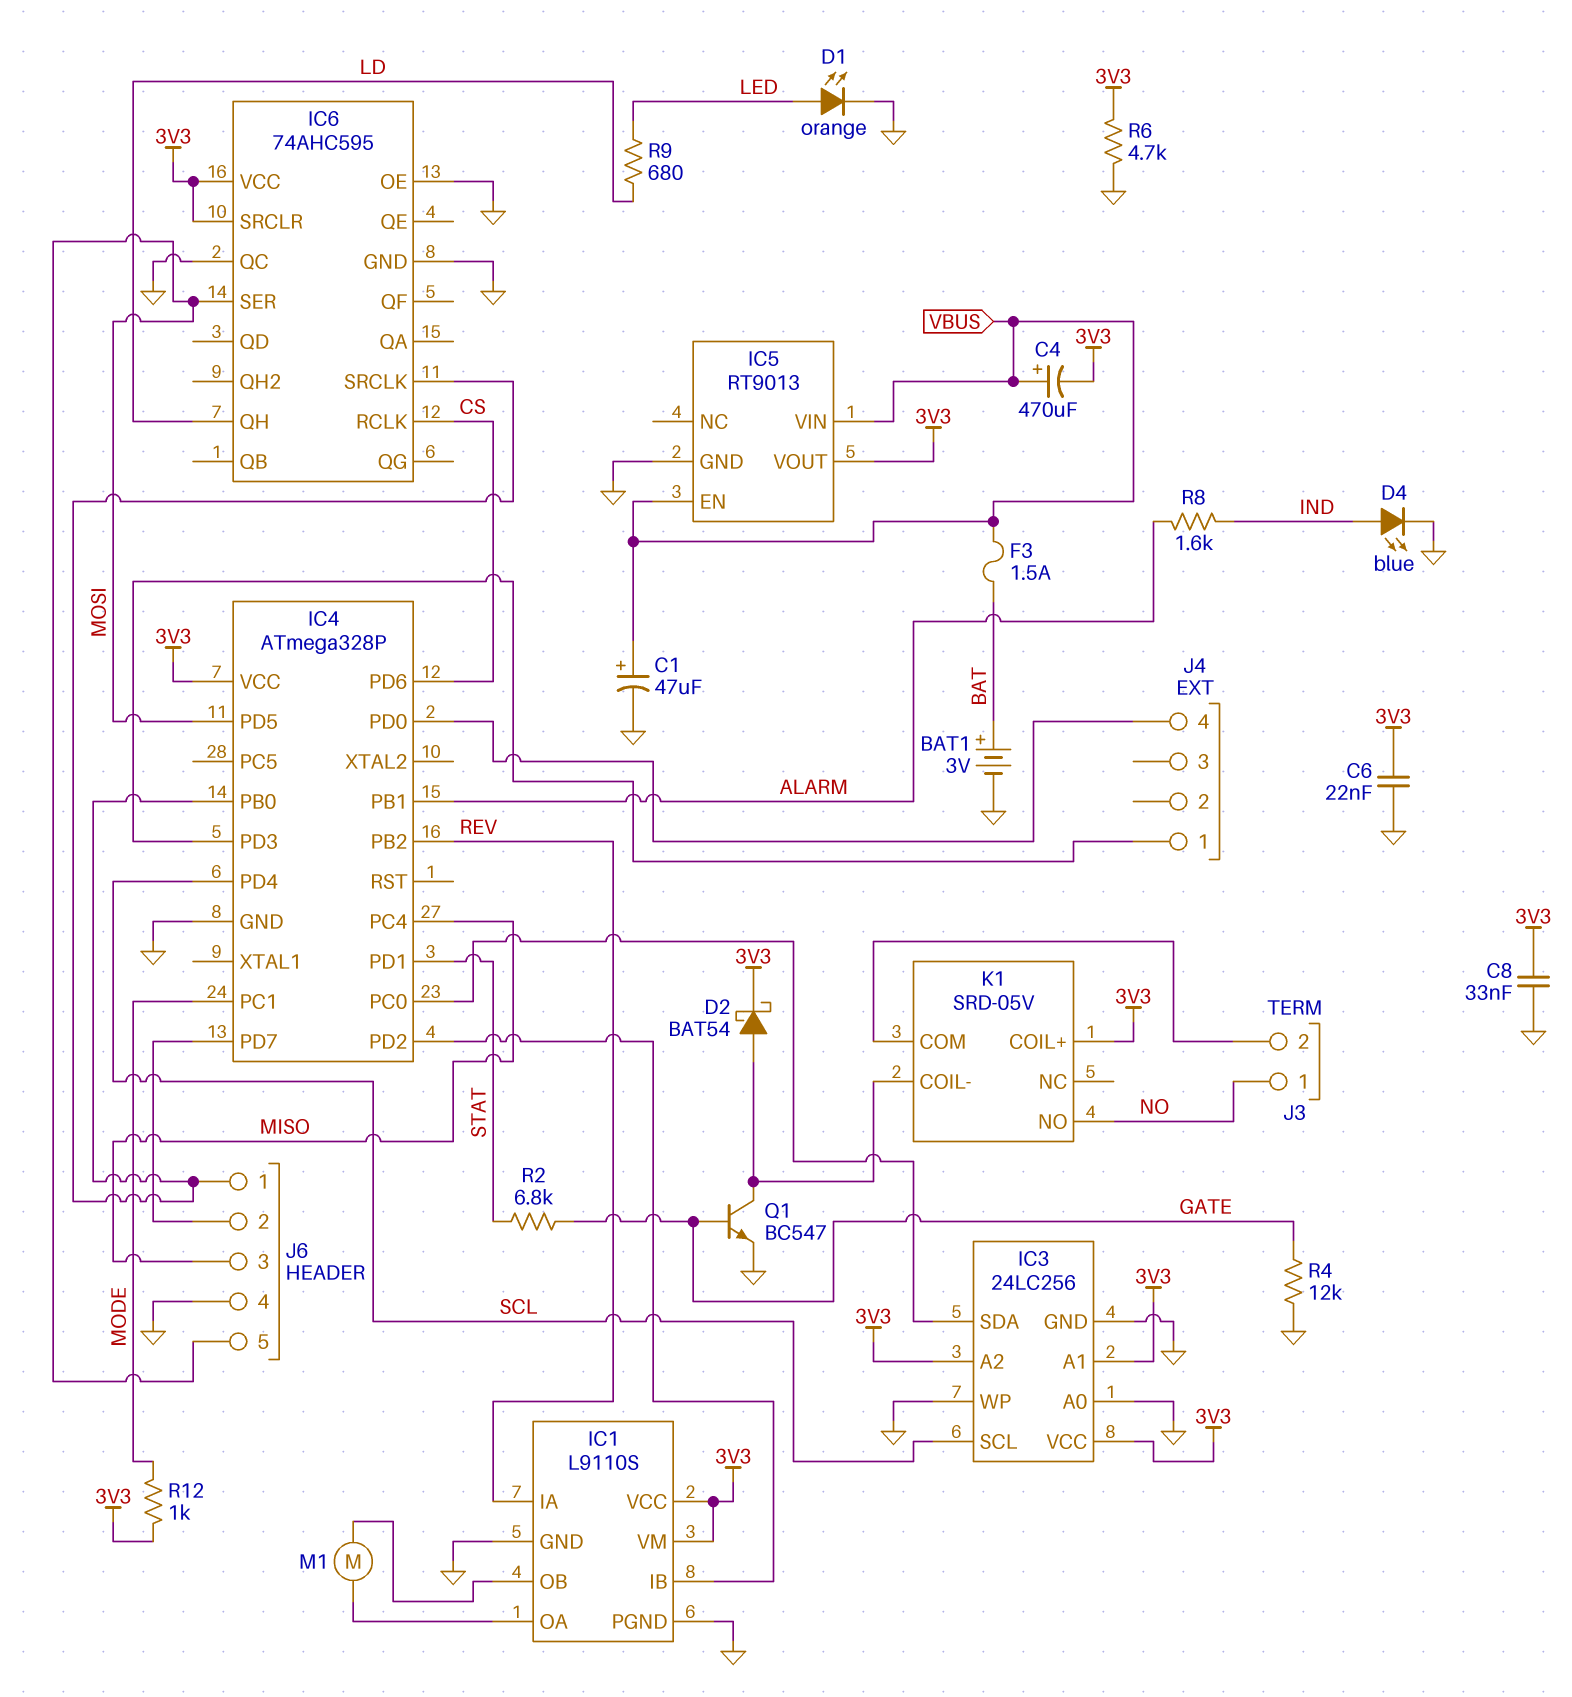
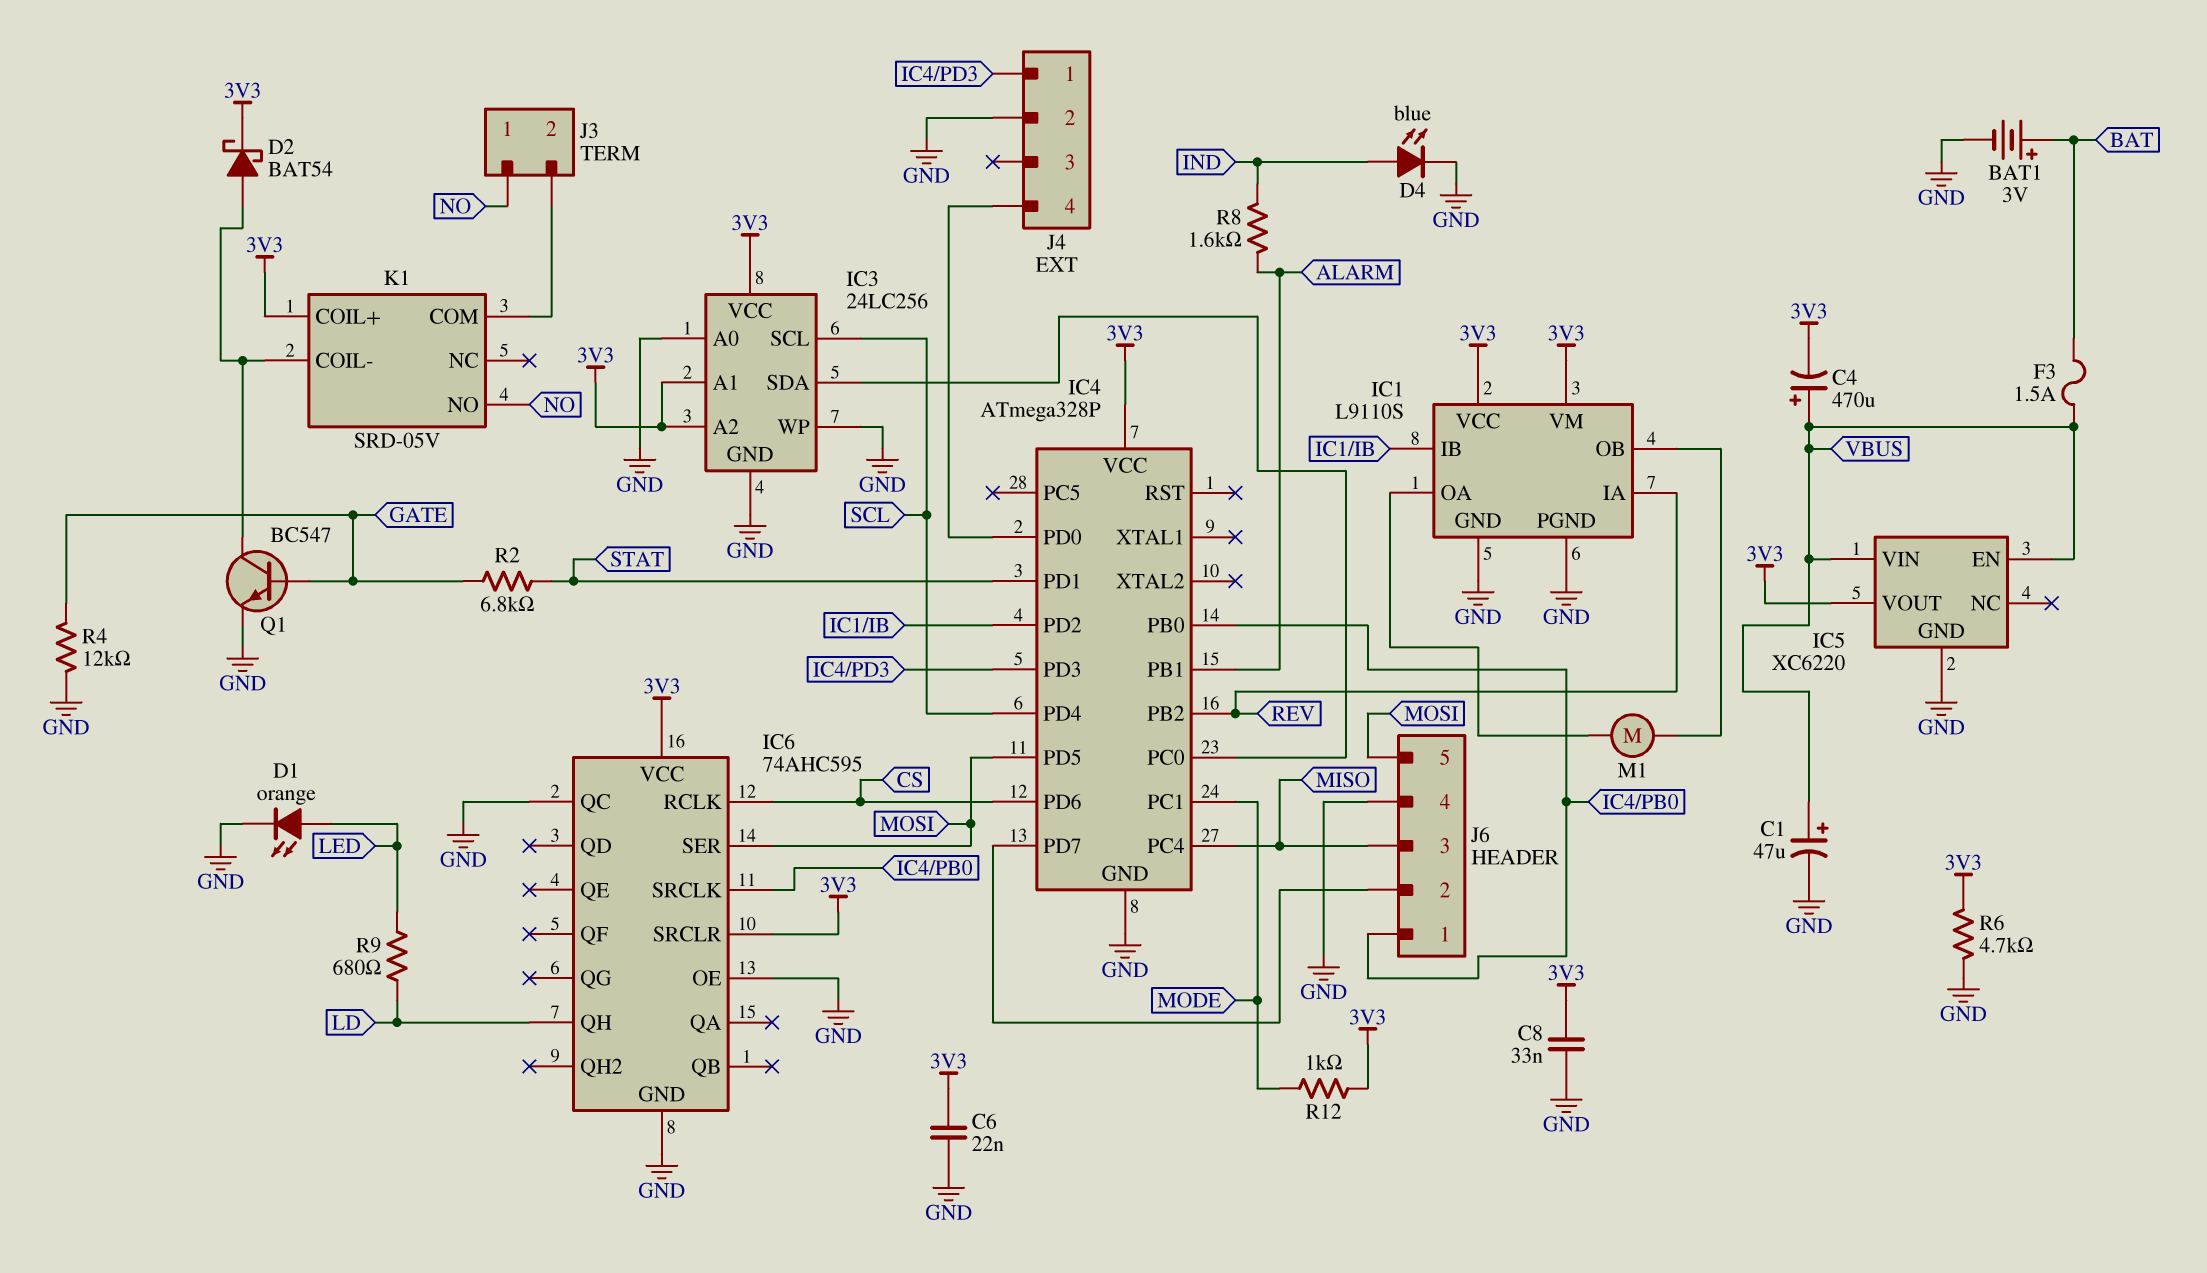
IC5: RT9013 -> XC6220
J4 pin 2: none -> GND

